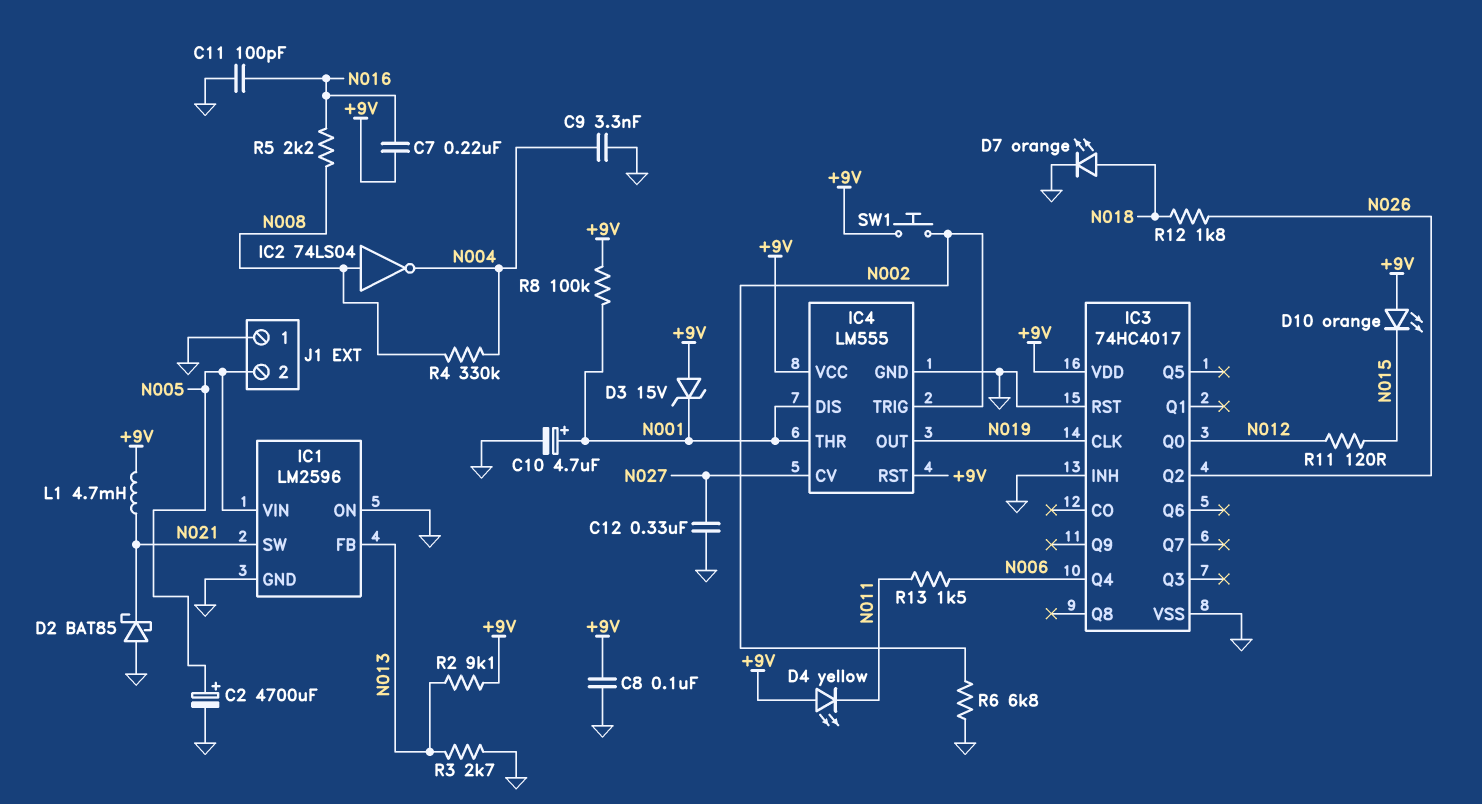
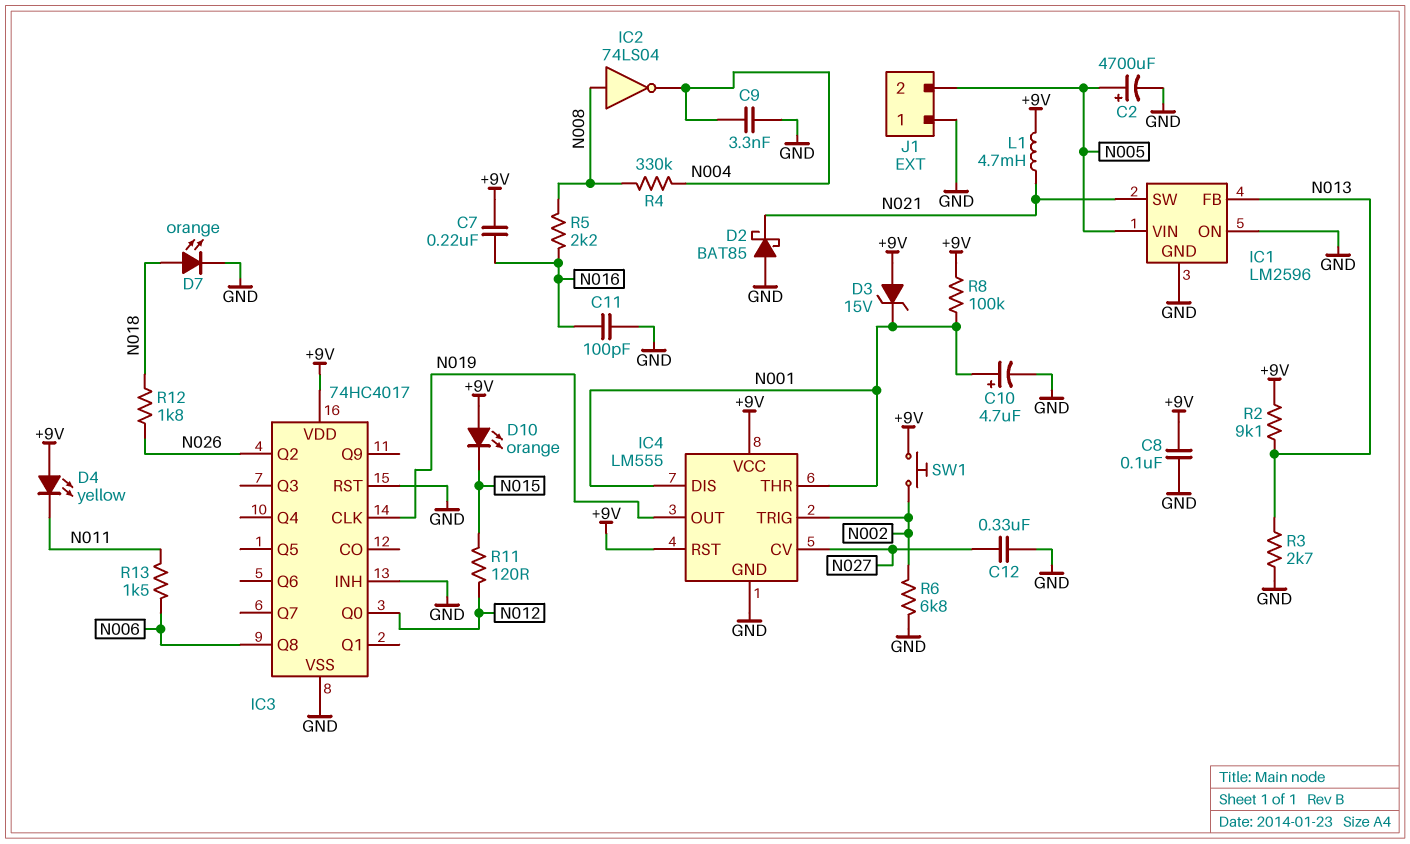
IC3 pin Q4: N006 -> none
IC3 pin Q8: none -> N006

